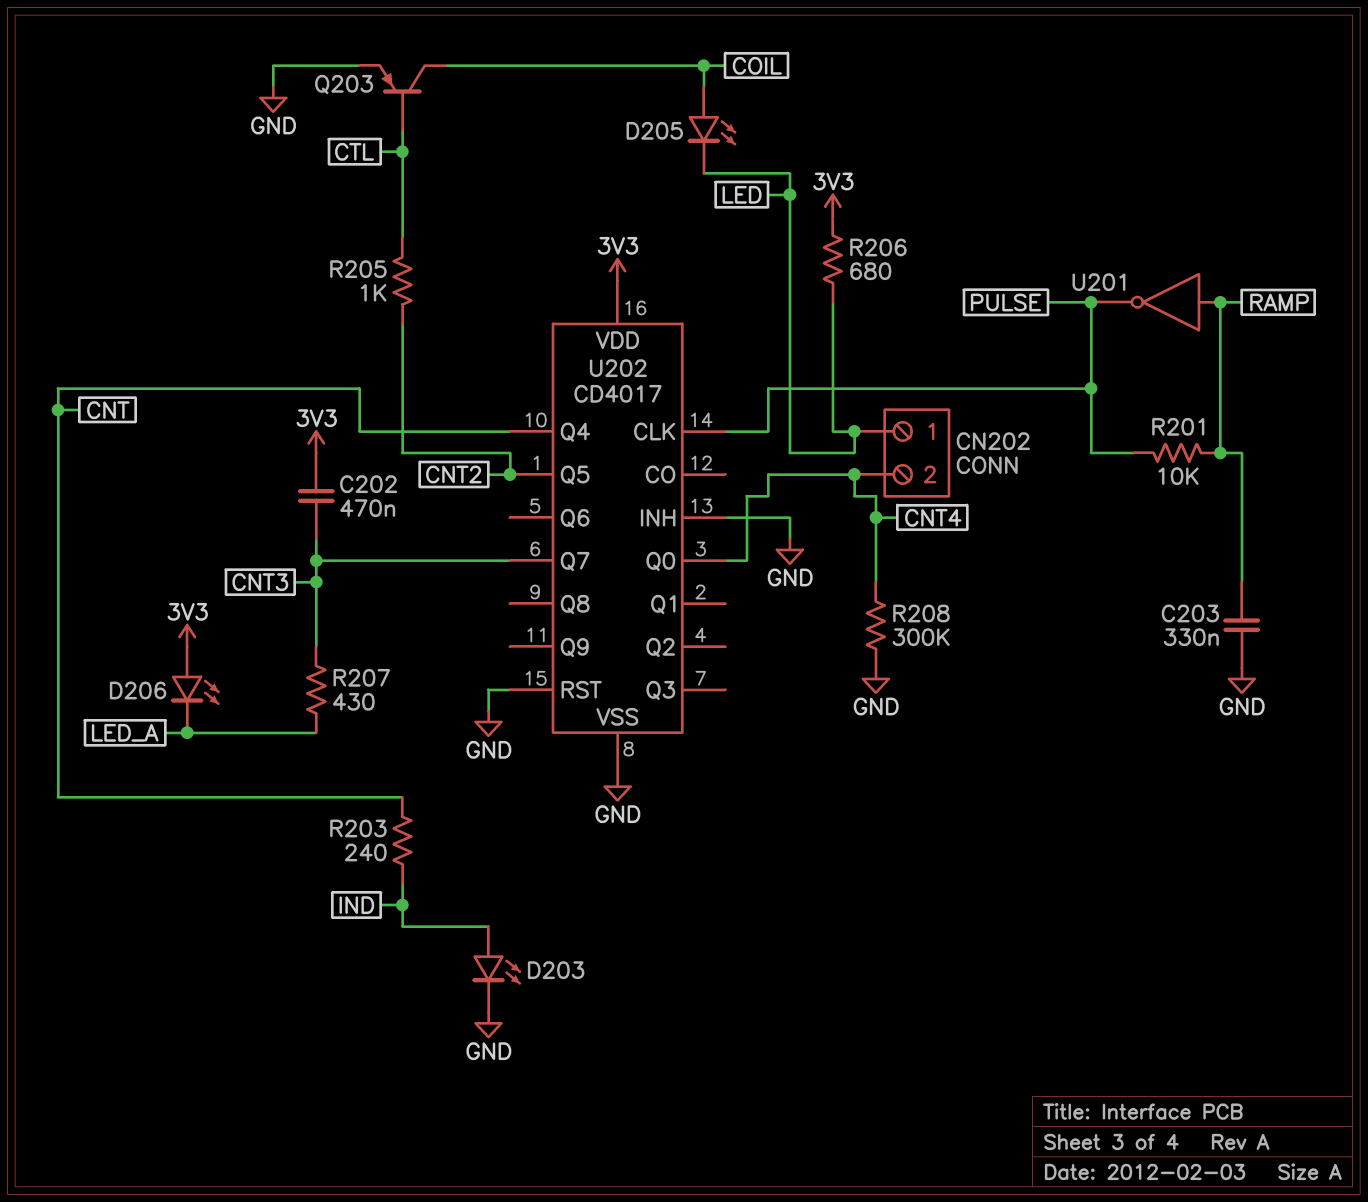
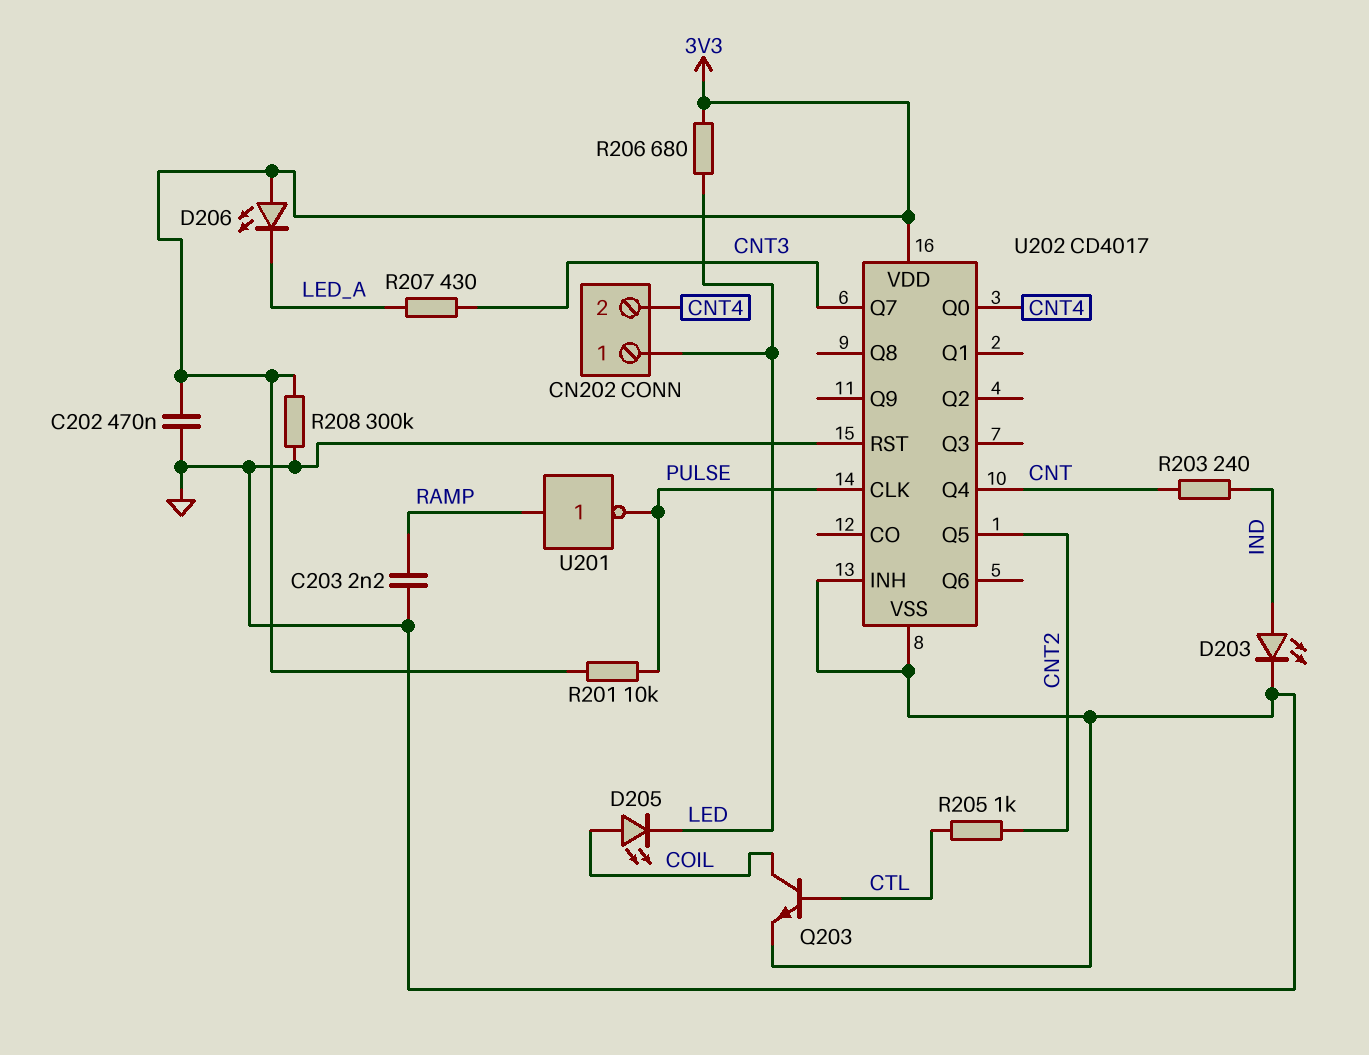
C202: 470nF (3V3, CNT3) -> 470nF (3V3, GND)
C203: 330nF (GND, RAMP) -> 2.2nF (GND, RAMP)
Q203: PNP (B CTL, C COIL, E GND) -> NPN (B CTL, C COIL, E GND)
R201: 10k (PULSE, RAMP) -> 10k (3V3, PULSE)
R208: 300k (CNT4, GND) -> 300k (3V3, GND)

